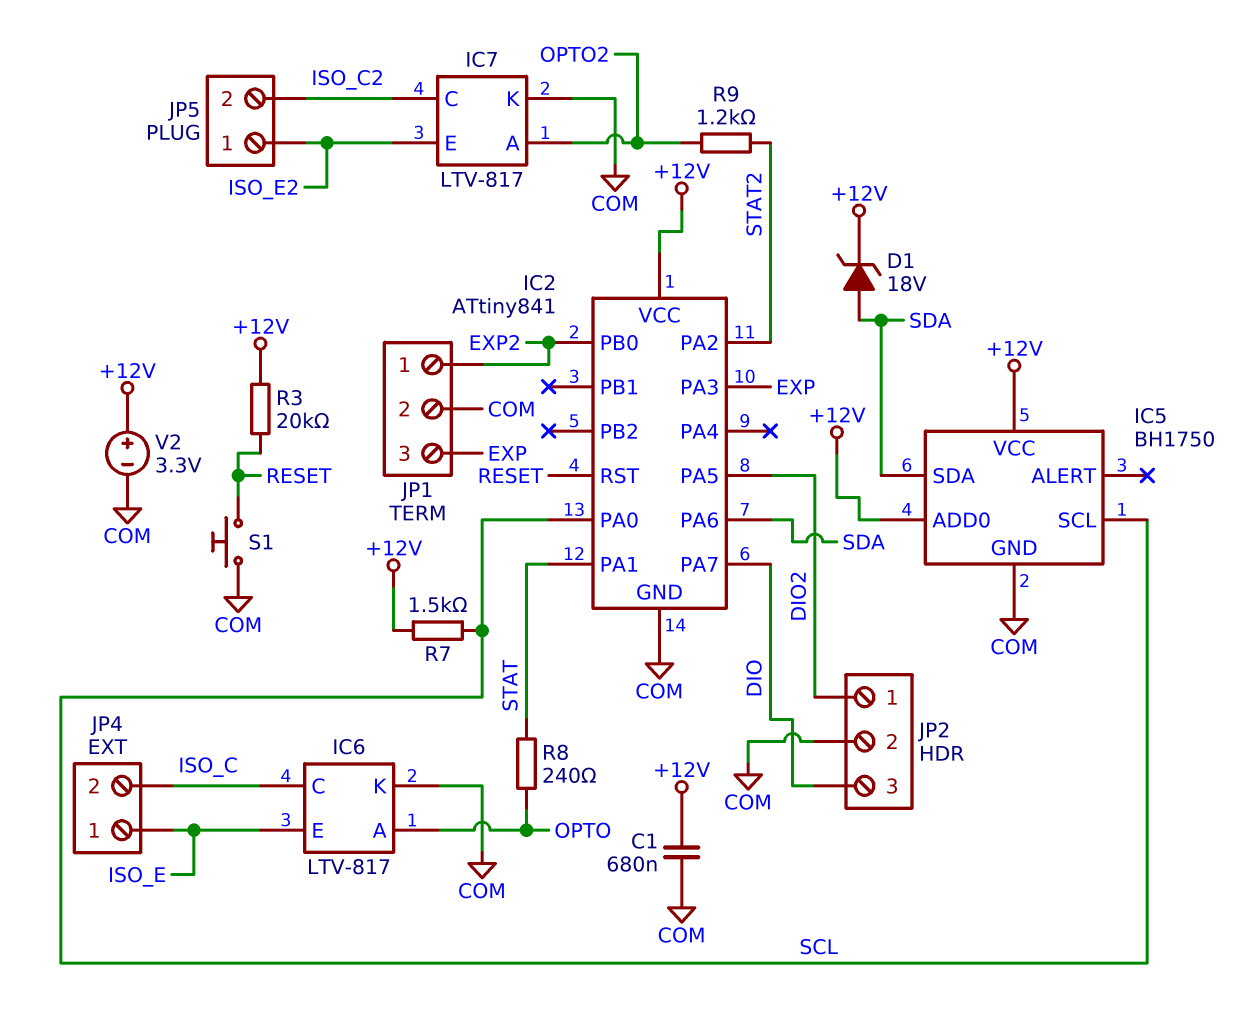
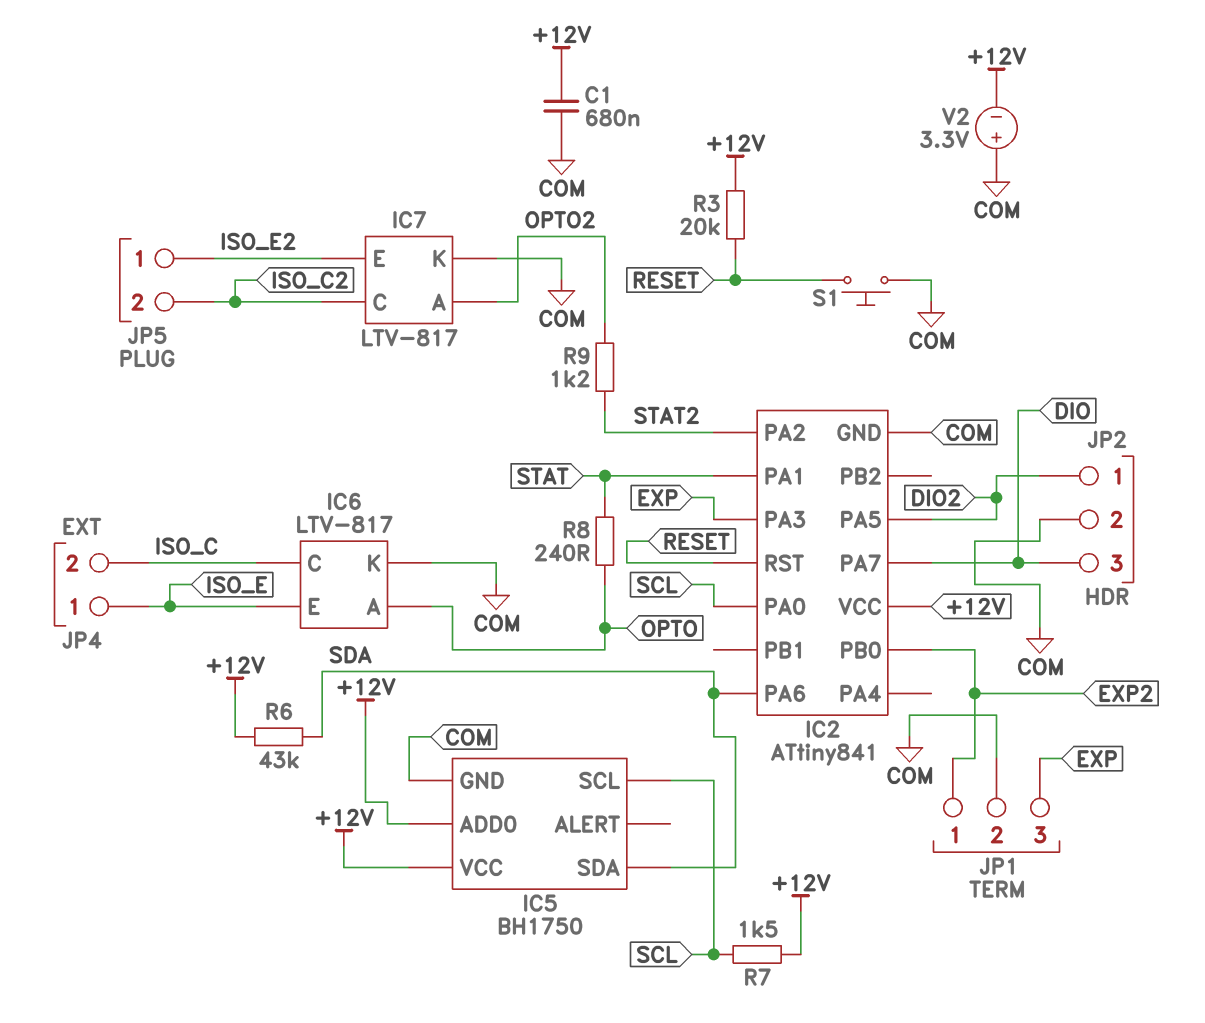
D1: zener 18V (A SDA, K +12V) -> none
R6: none -> 43k (+12V, SDA)
V2: 3.3V (plus +12V, minus COM) -> 3.3V (plus COM, minus +12V)

